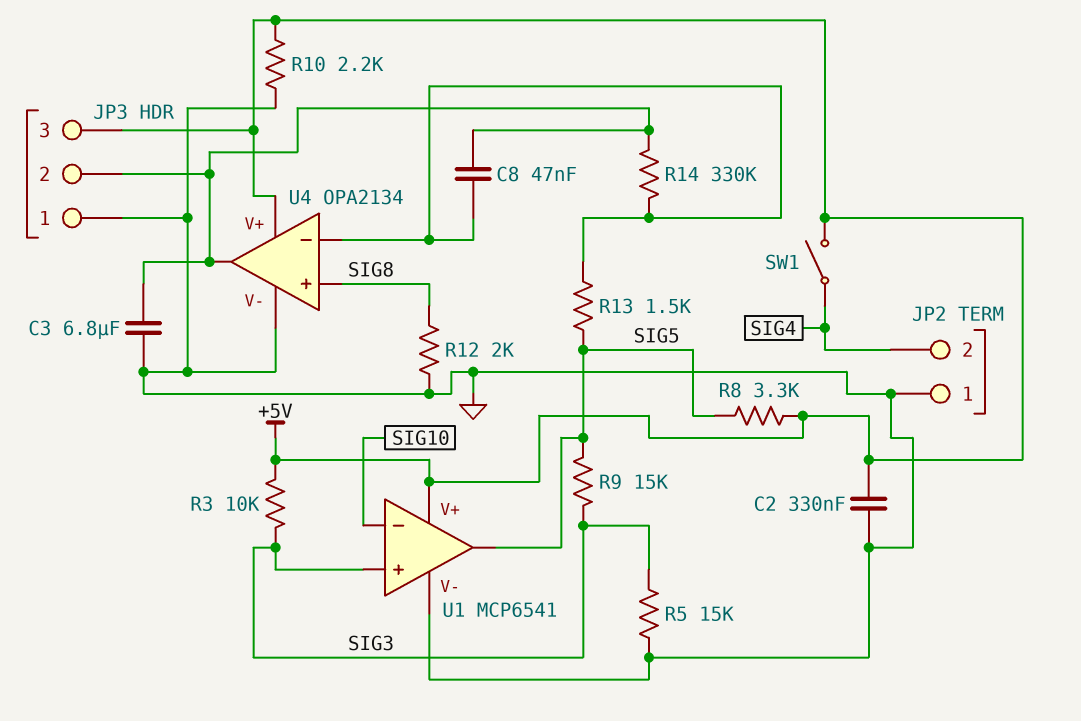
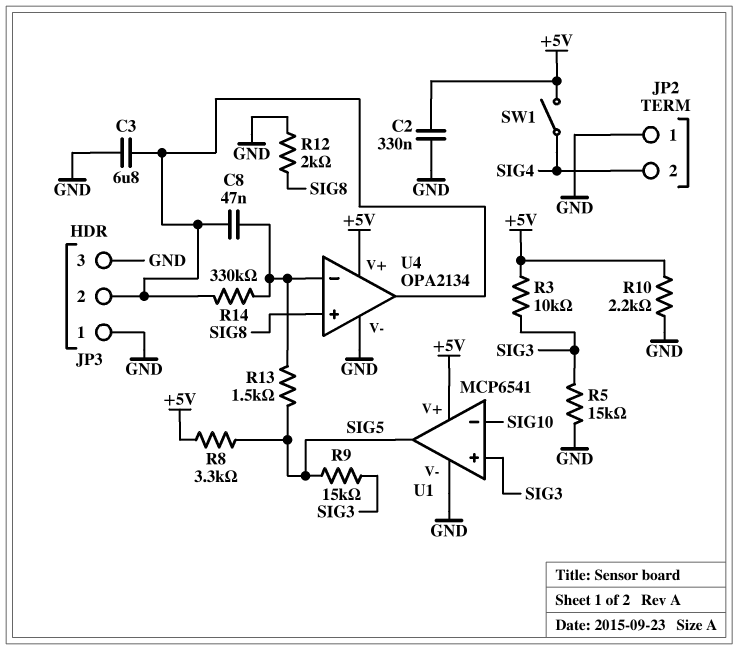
JP3 pin 3: +5V -> GND

